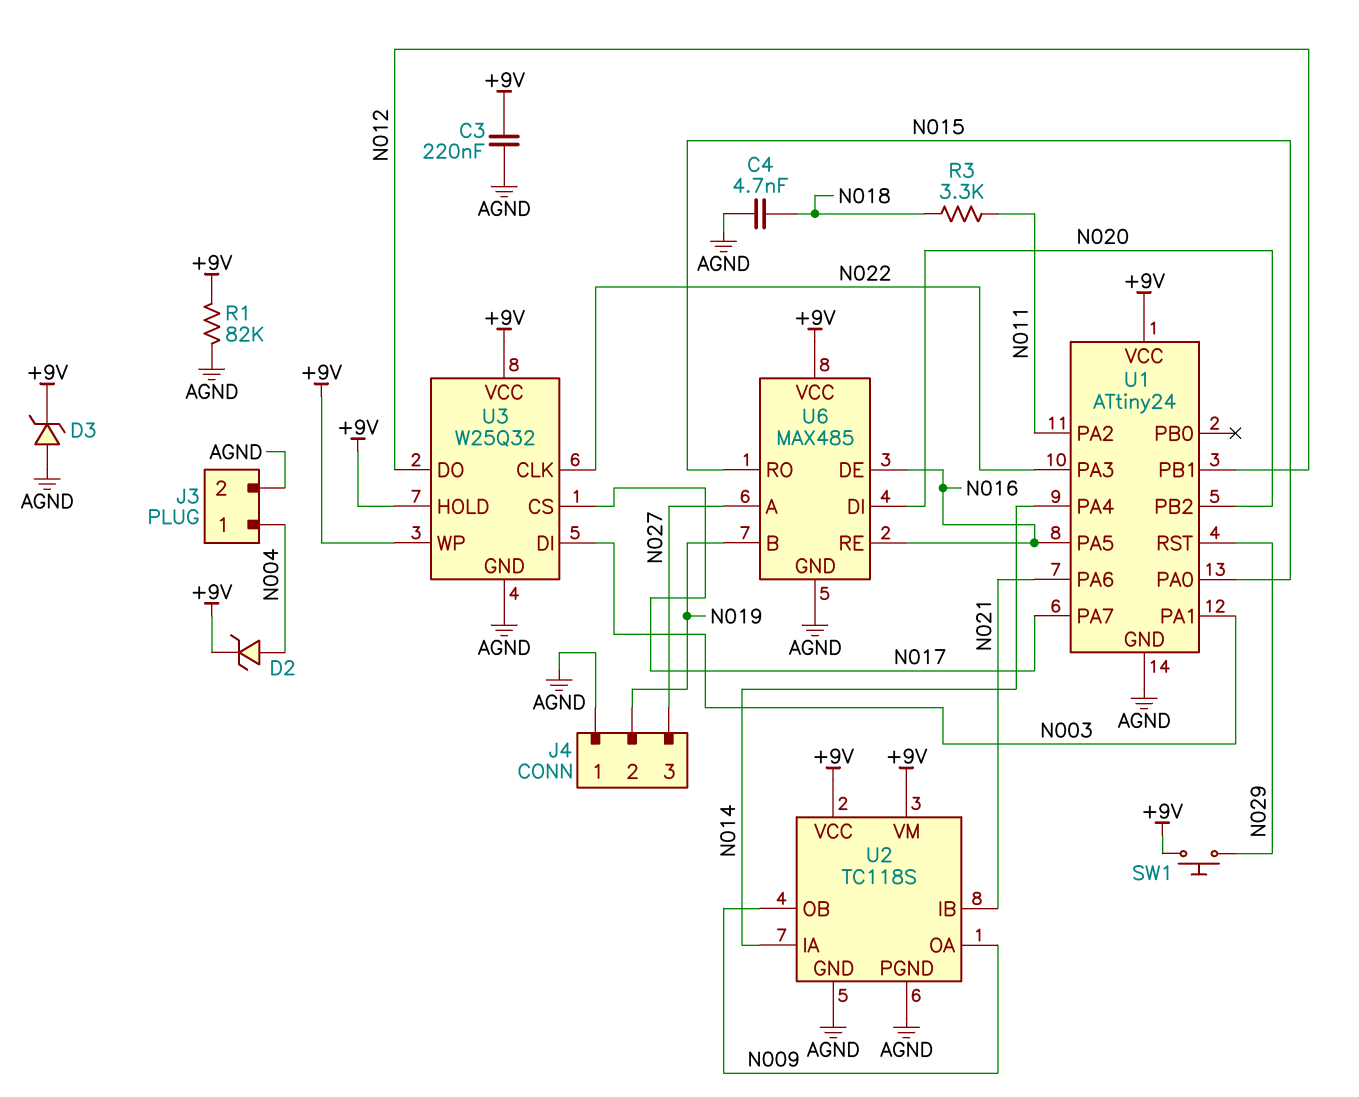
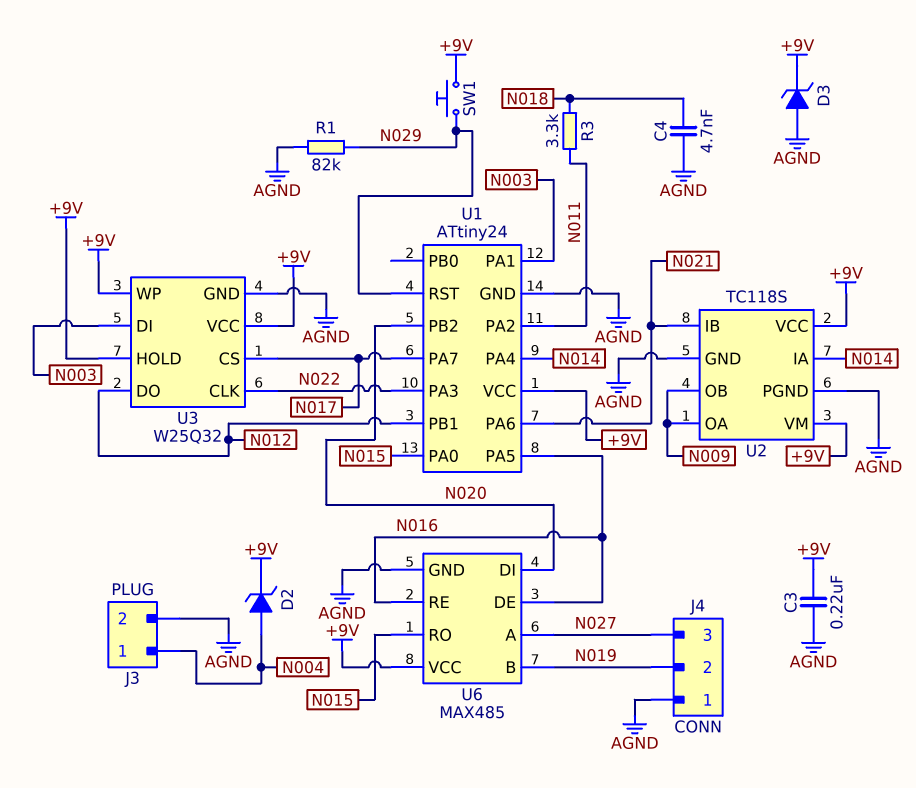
R1: 82k (+9V, AGND) -> 82k (AGND, N029)

